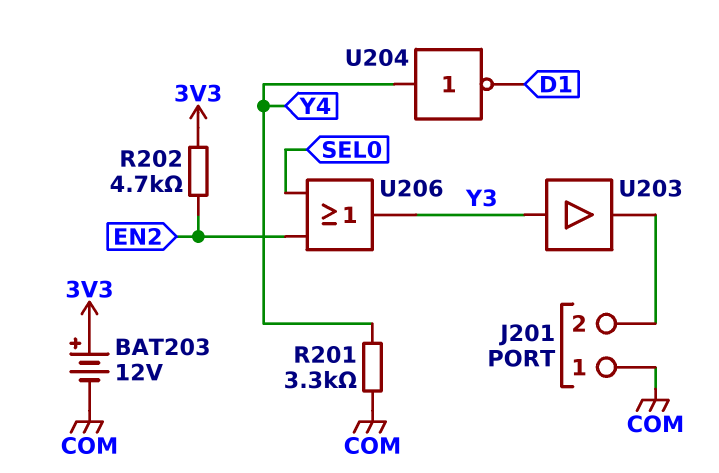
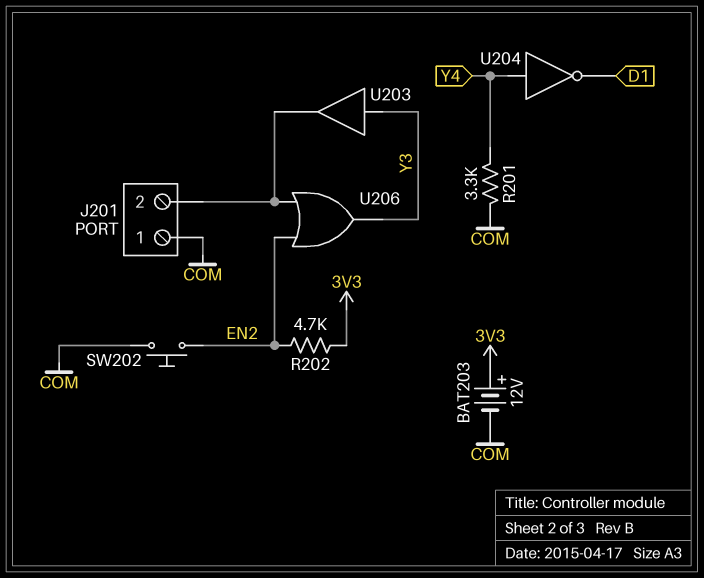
SW202: none -> button (COM, EN2)
U206: OR (in EN2, in SEL0, out Y3) -> OR (in EN2, in J201/2, out Y3)

